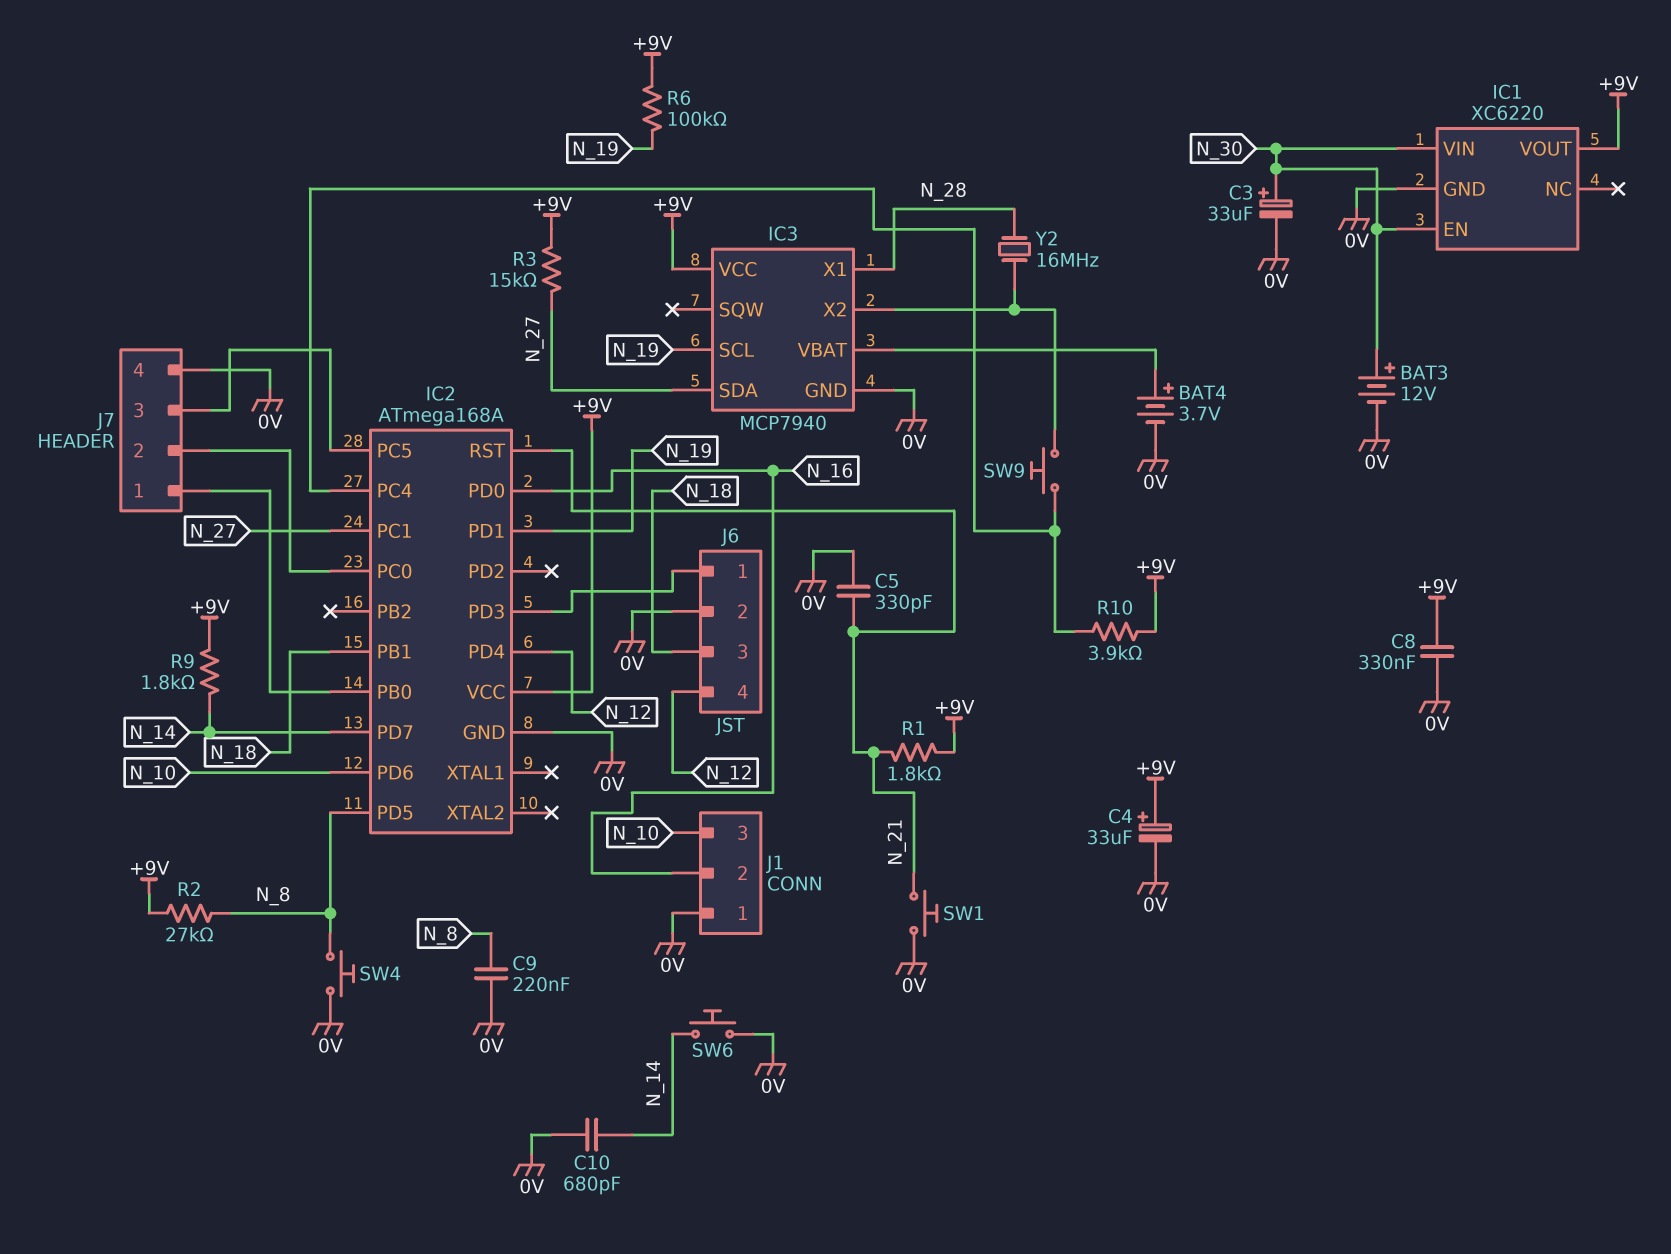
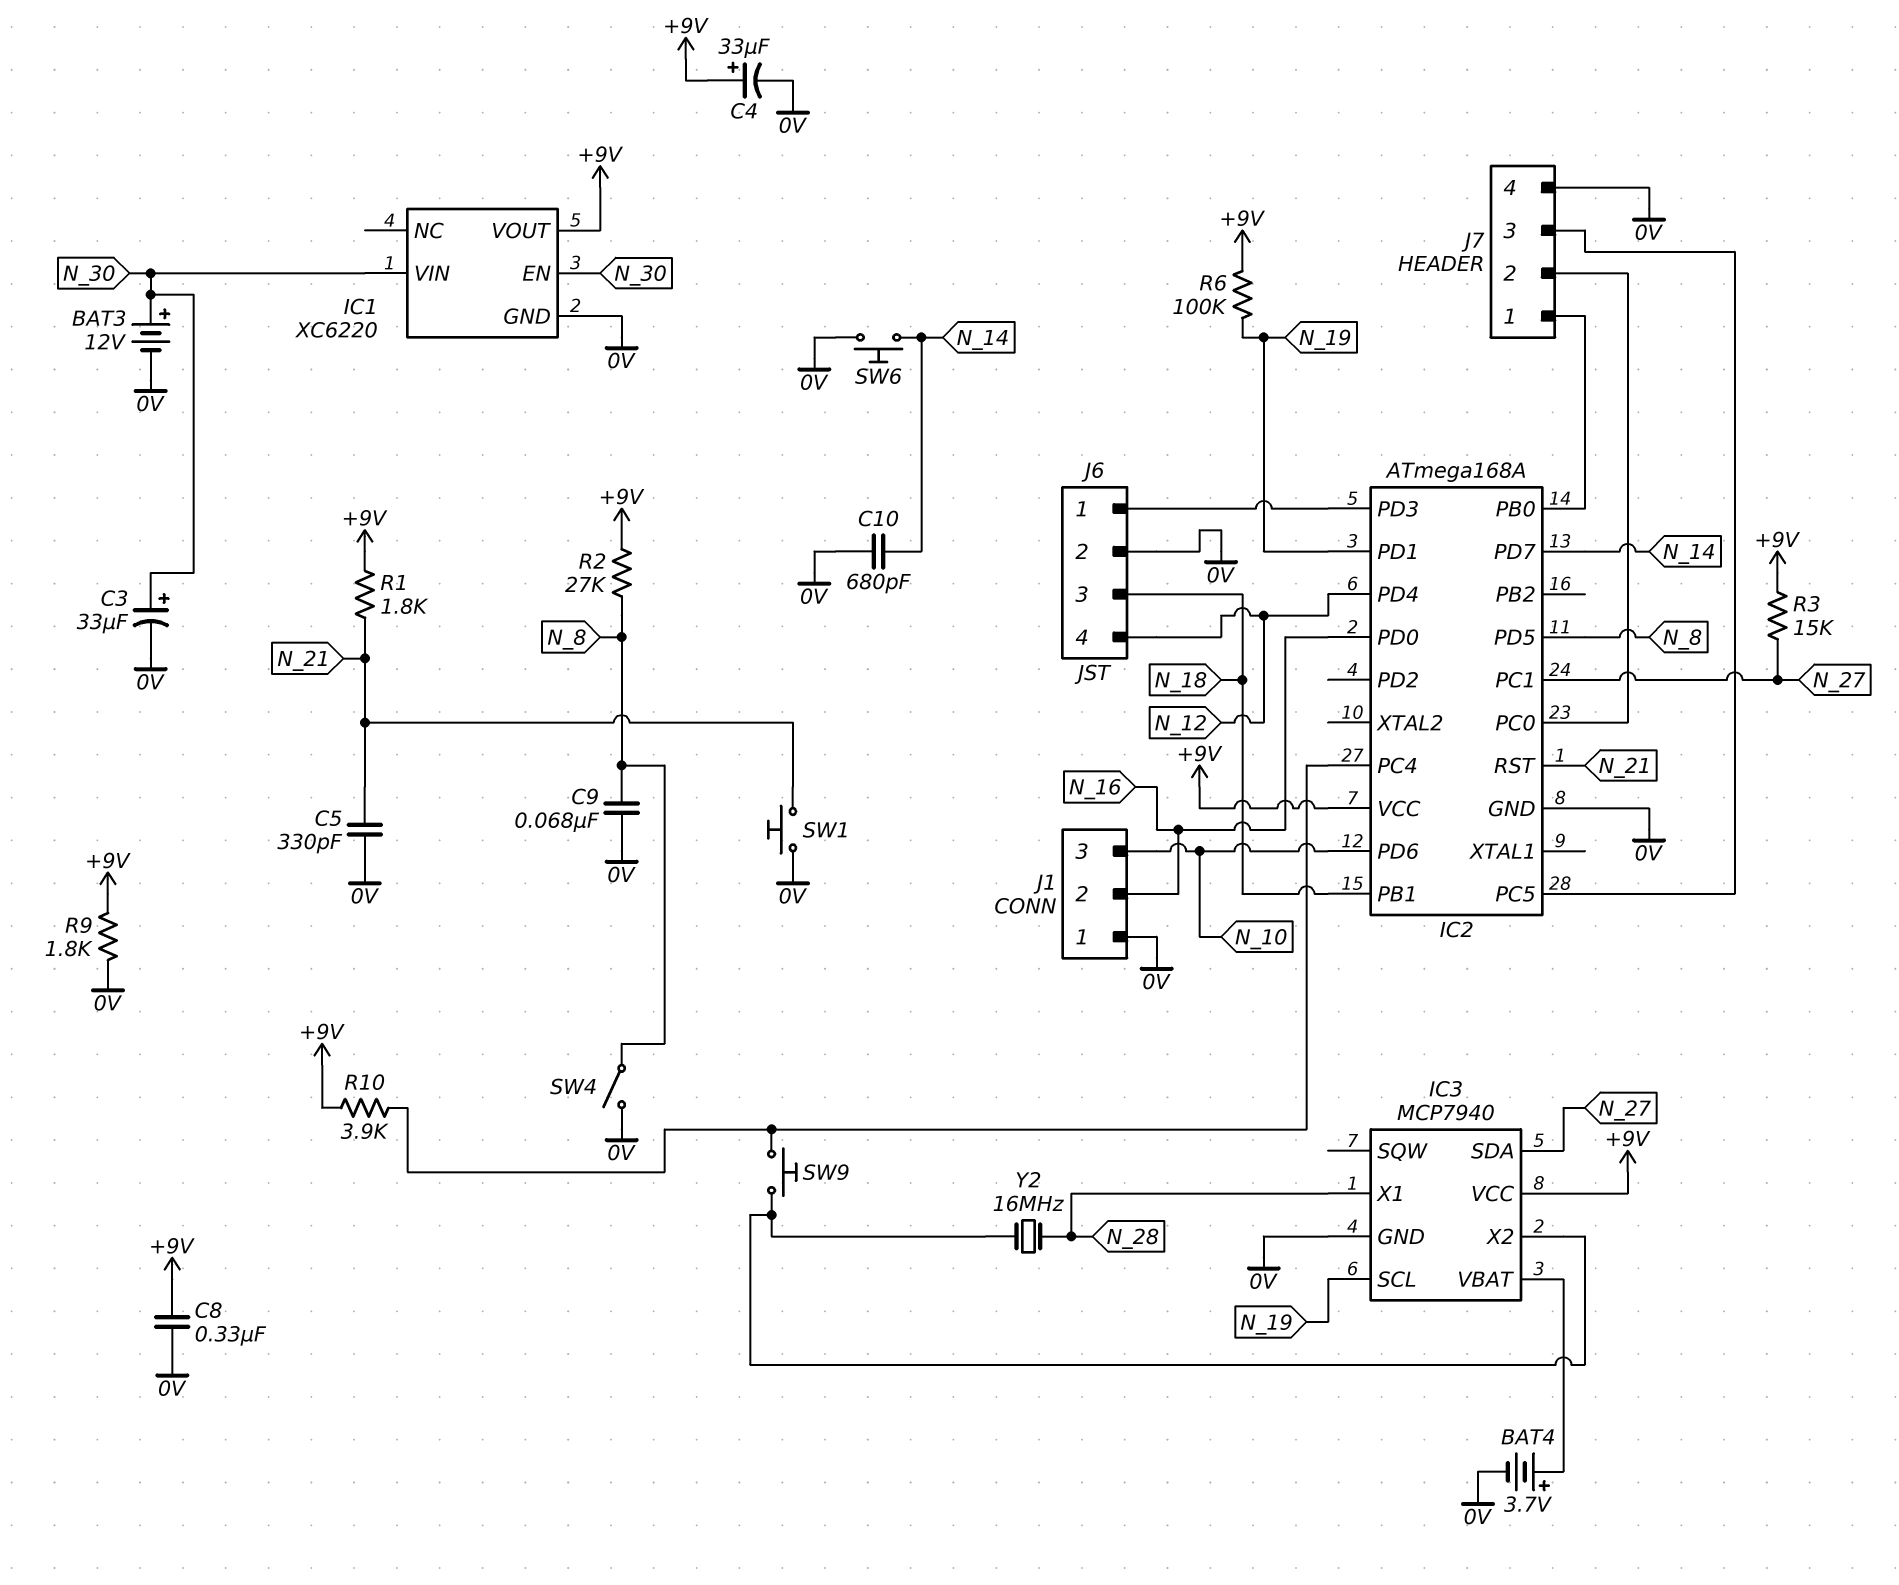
C9: 220nF (0V, N_8) -> 68nF (0V, N_8)
R9: 1.8k (+9V, N_14) -> 1.8k (+9V, 0V)
SW4: button (0V, N_8) -> switch (0V, N_8)

